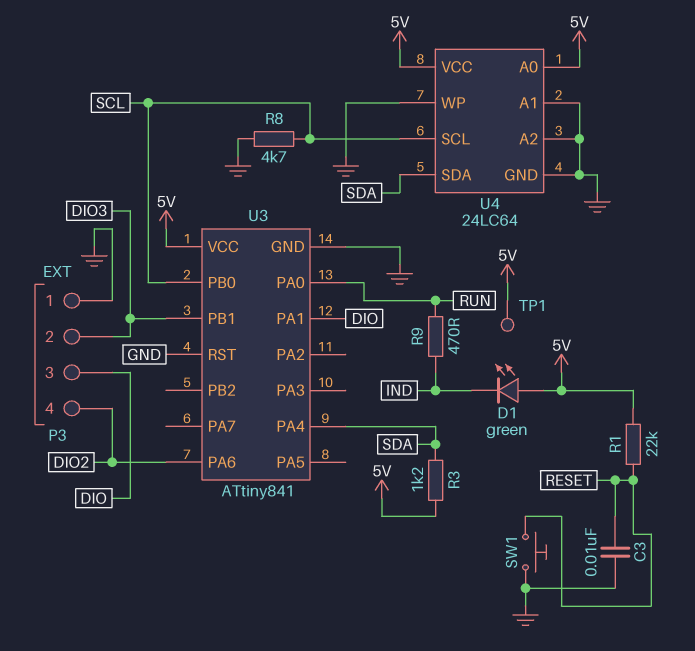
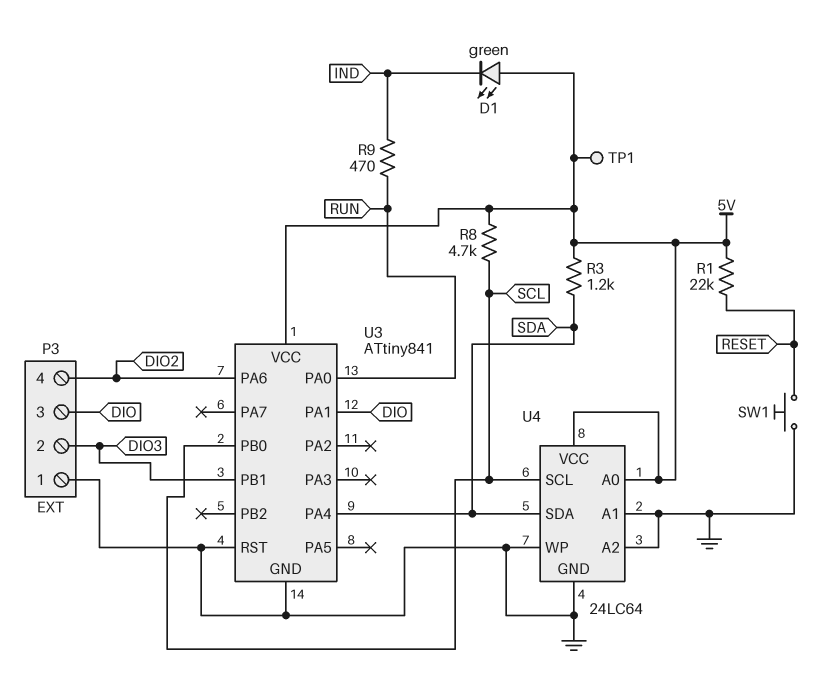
C3: 10nF (GND, RESET) -> none
R8: 4.7k (GND, SCL) -> 4.7k (5V, SCL)

